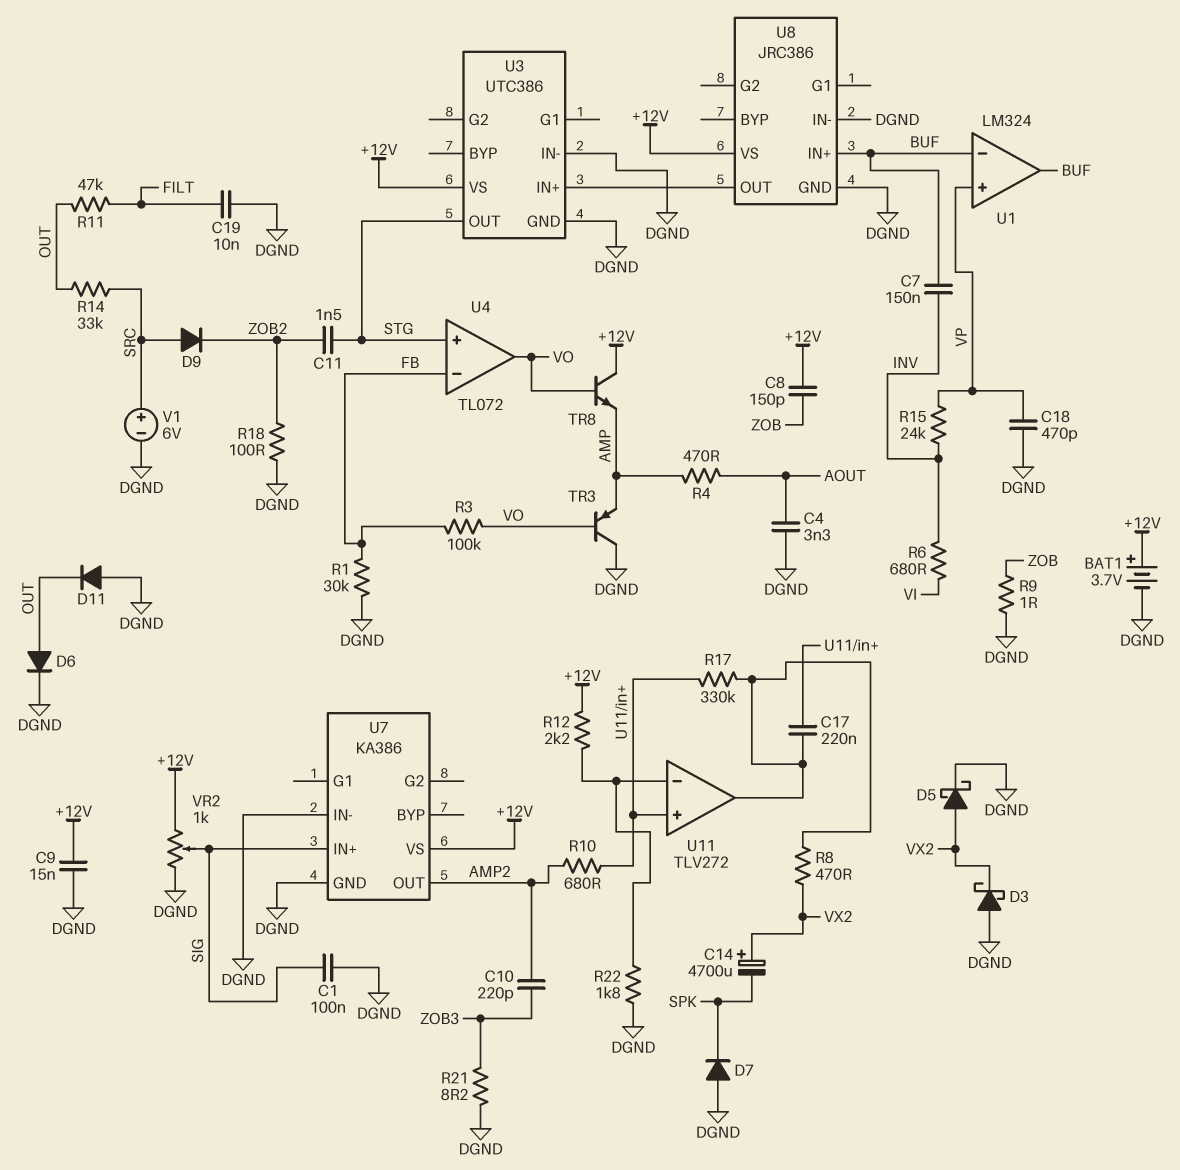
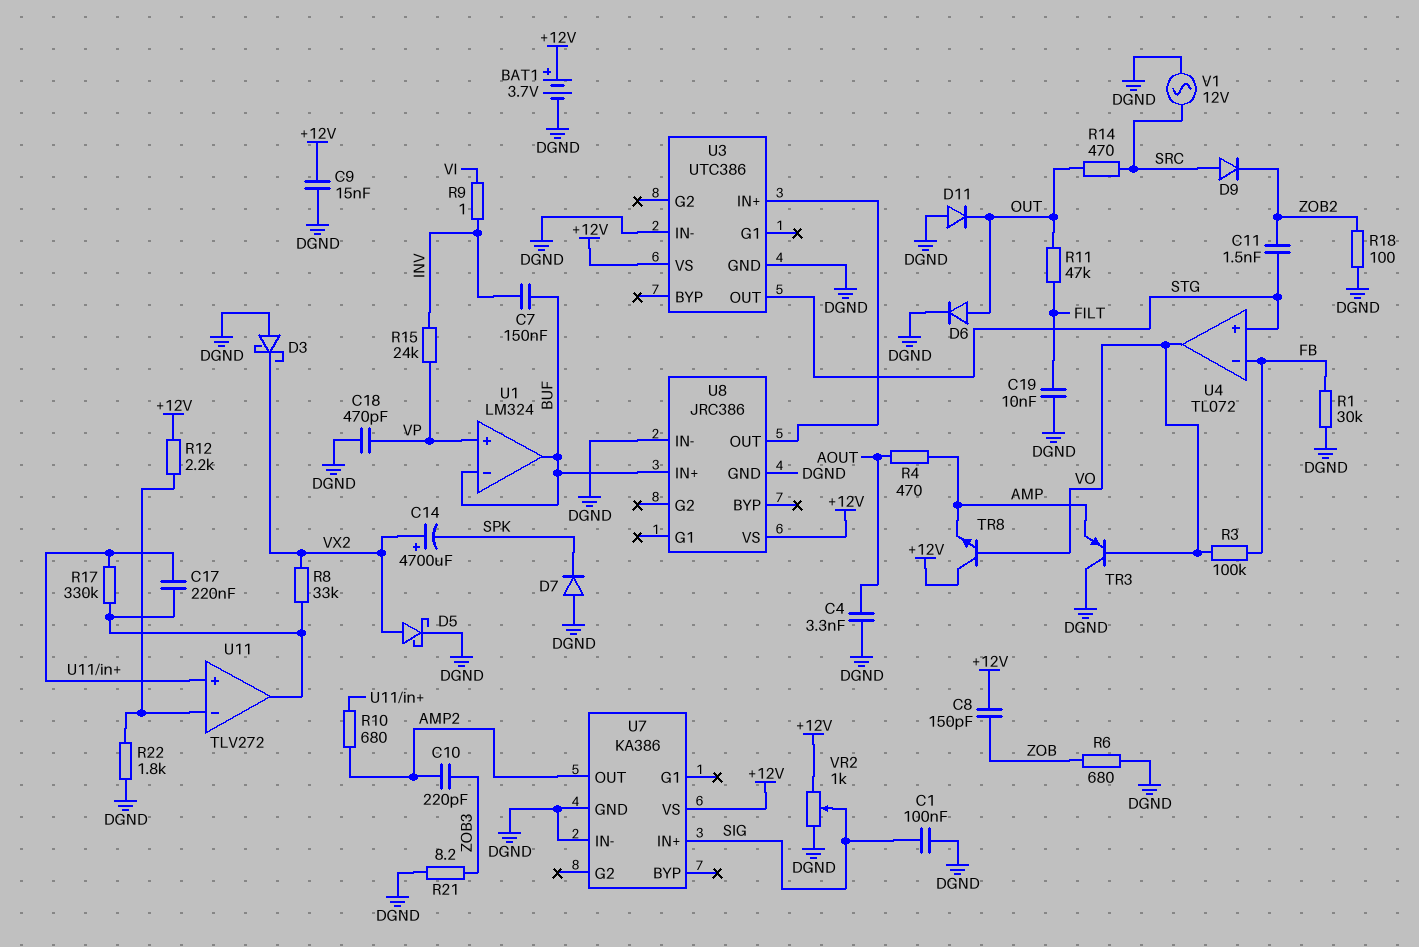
R6: 680 (INV, VI) -> 680 (DGND, ZOB)
R8: 470 (U11/out, VX2) -> 33k (U11/out, VX2)
R9: 1 (DGND, ZOB) -> 1 (INV, VI)
R14: 33k (OUT, SRC) -> 470 (OUT, SRC)
V1: 6V (plus SRC, minus DGND) -> AC 12V (DGND, SRC)

